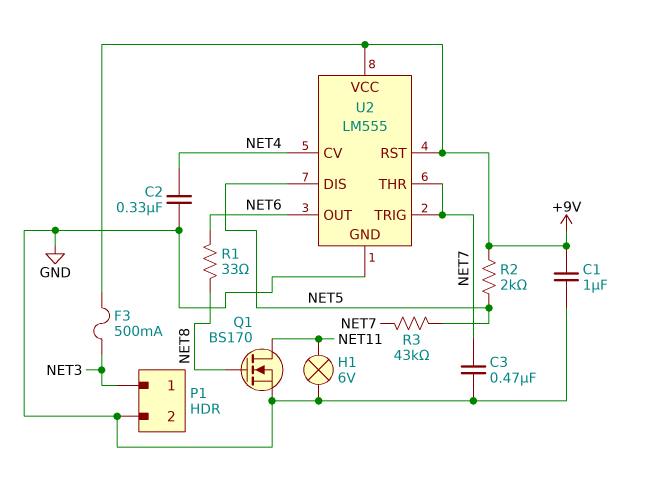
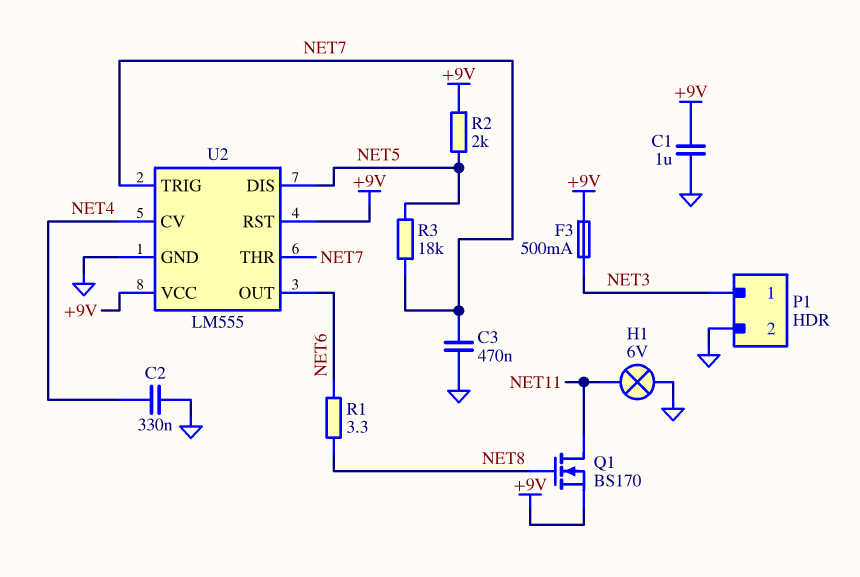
Q1: NMOS BS170 (G NET8, D NET11, S GND) -> NMOS BS170 (G NET8, D NET11, S +9V)
R1: 33 (NET6, NET8) -> 3.3 (NET6, NET8)
R3: 43k (NET5, NET7) -> 18k (NET5, NET7)

